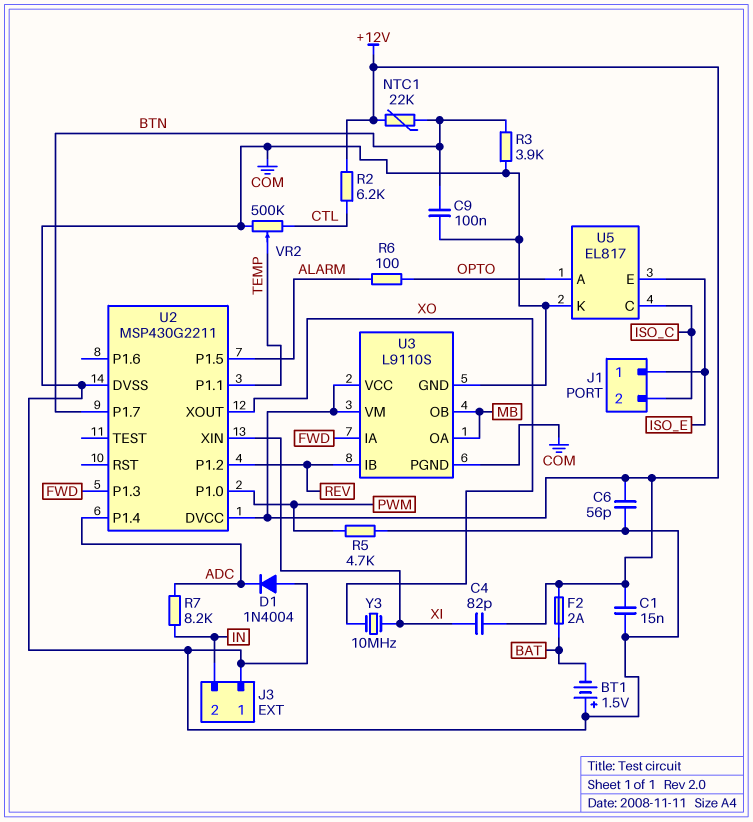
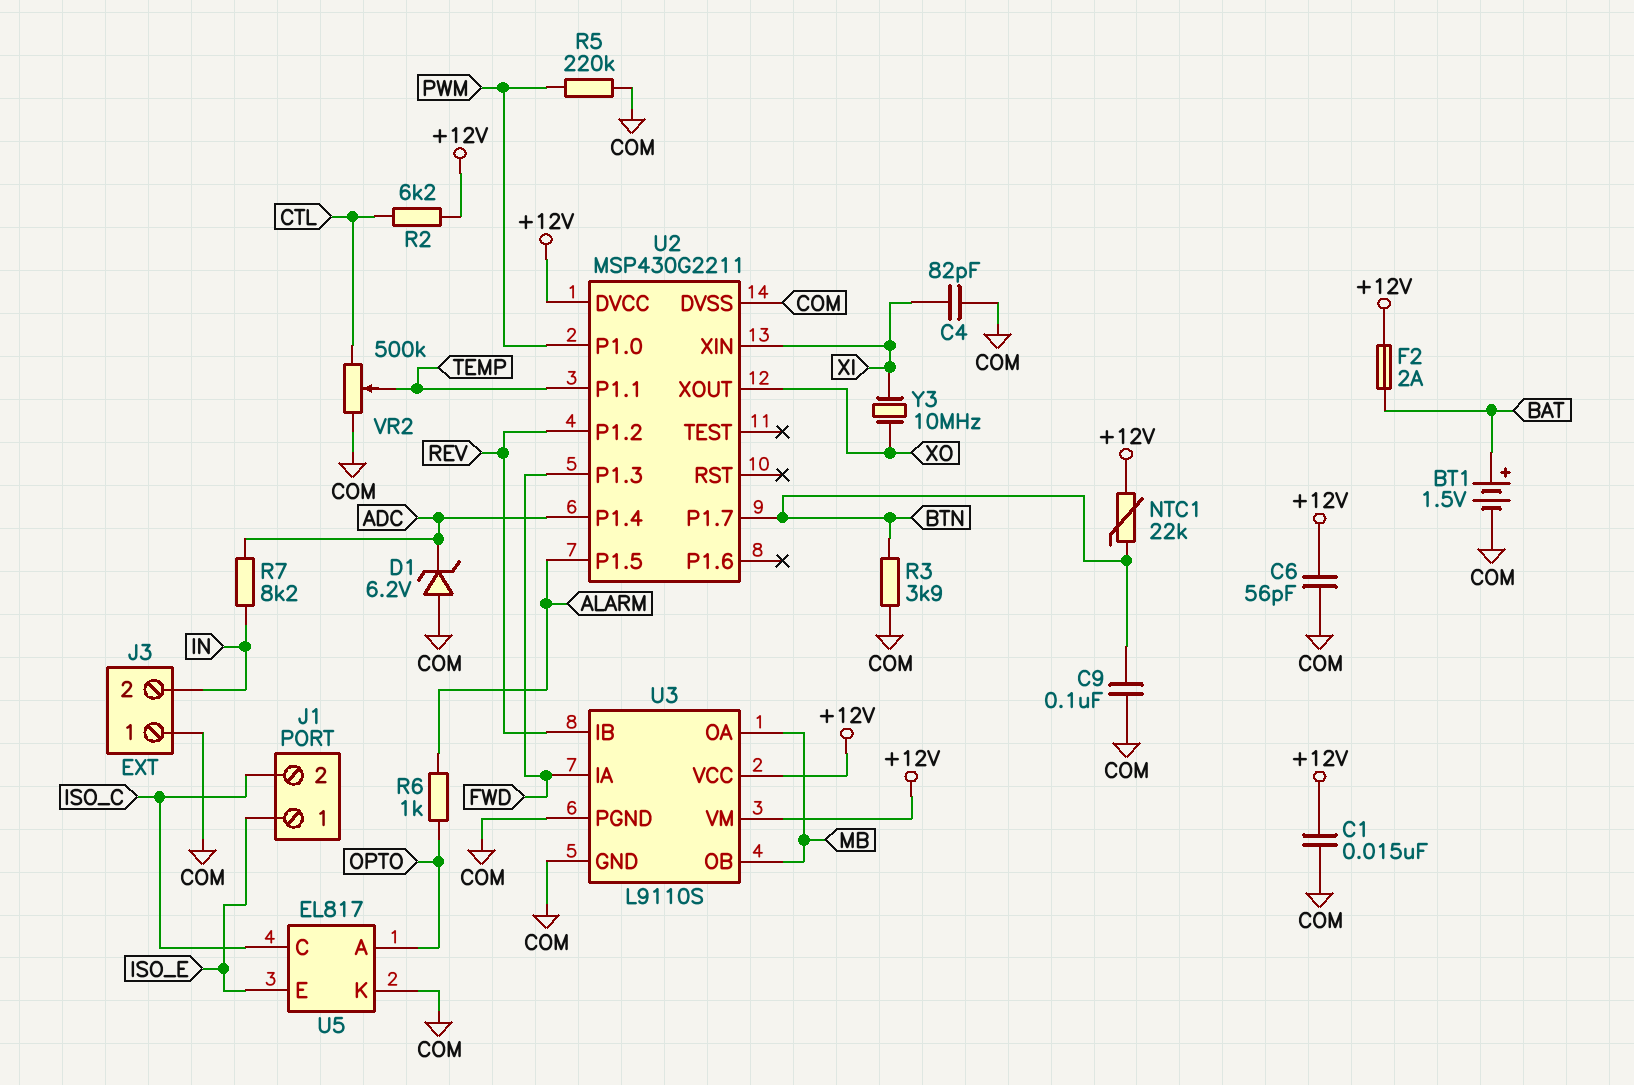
BT1: 1.5V (plus COM, minus BAT) -> 1.5V (plus BAT, minus COM)
C4: 82pF (+12V, XI) -> 82pF (COM, XI)
D1: diode 1N4004 (A COM, K ADC) -> zener 6.2V (A COM, K ADC)
R5: 4.7k (COM, PWM) -> 220k (COM, PWM)
R6: 100 (ALARM, OPTO) -> 1k (ALARM, OPTO)

